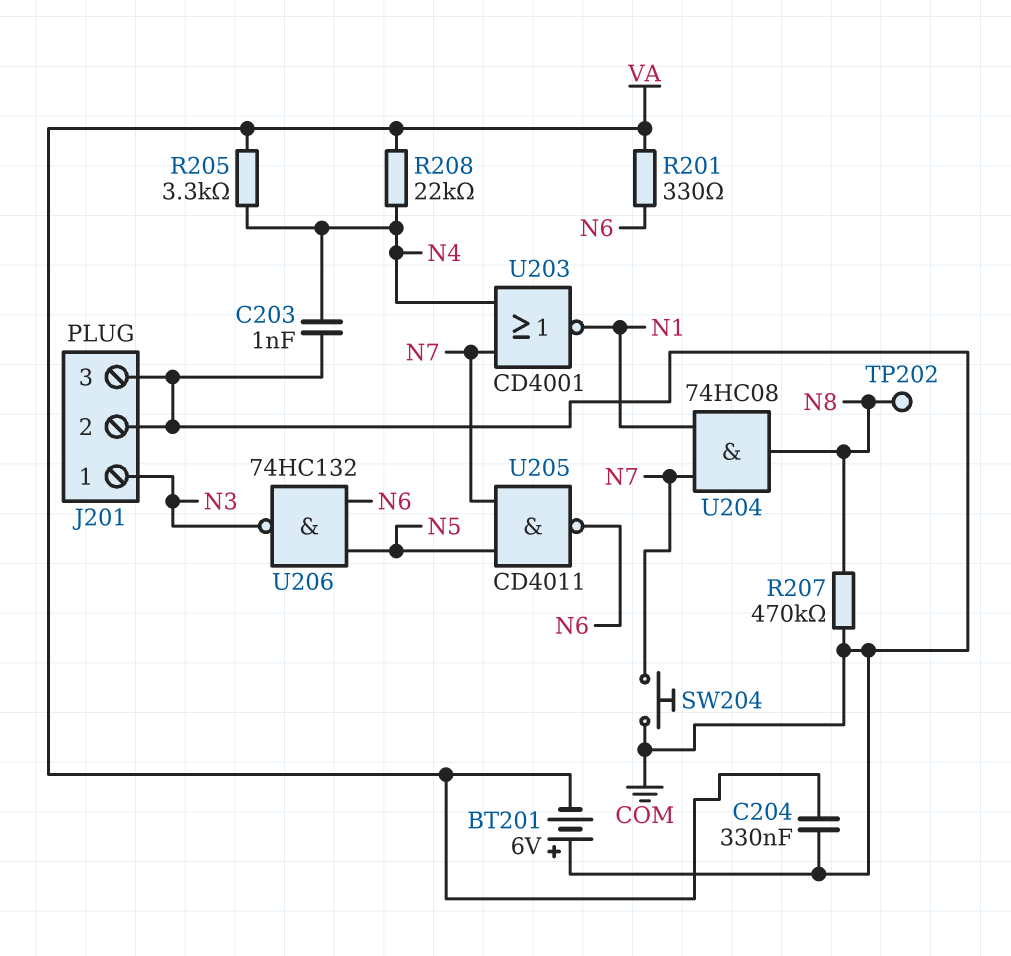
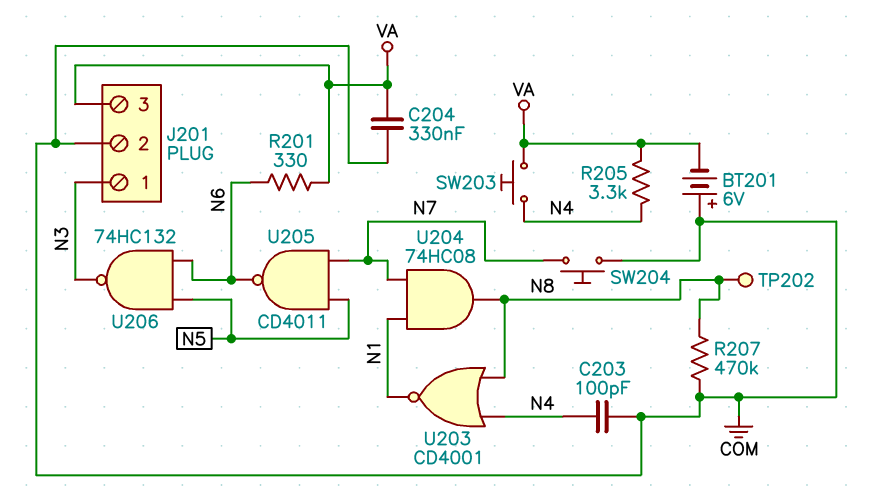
C203: 1nF (COM, N4) -> 100pF (COM, N4)
J201 pin 3: COM -> VA
R208: 22k (N4, VA) -> none
SW203: none -> button (N4, VA)
U203: NOR CD4001 (in N4, in N7, out N1) -> NOR CD4001 (in N4, in N8, out N1)

